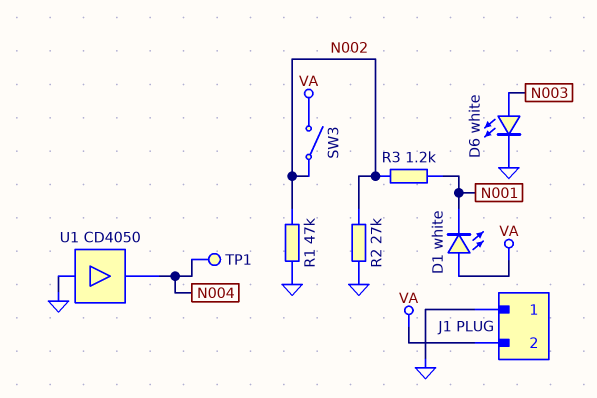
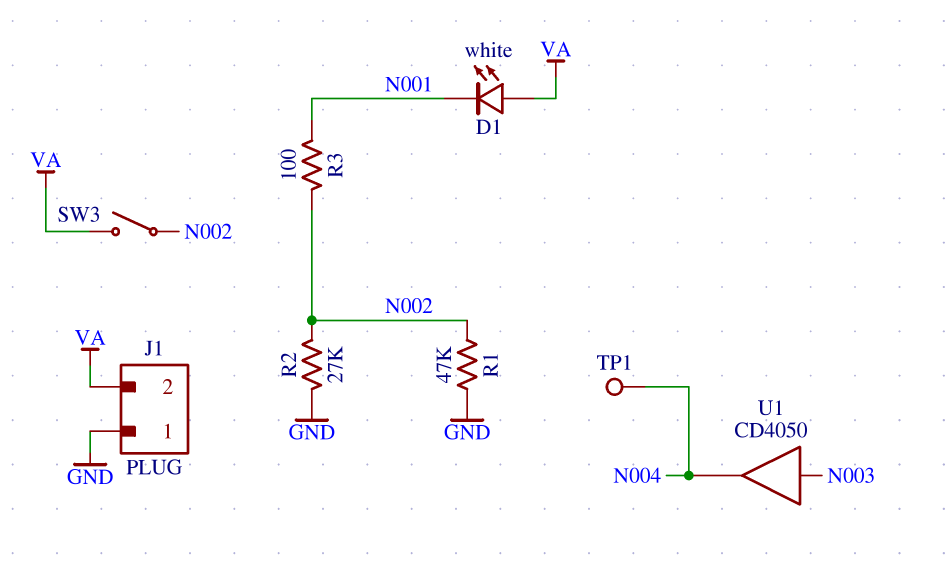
D6: LED white (A N003, K GND) -> none
R3: 1.2k (N001, N002) -> 100 (N001, N002)
U1: buffer CD4050 (in GND, out N004) -> buffer CD4050 (in N003, out N004)

